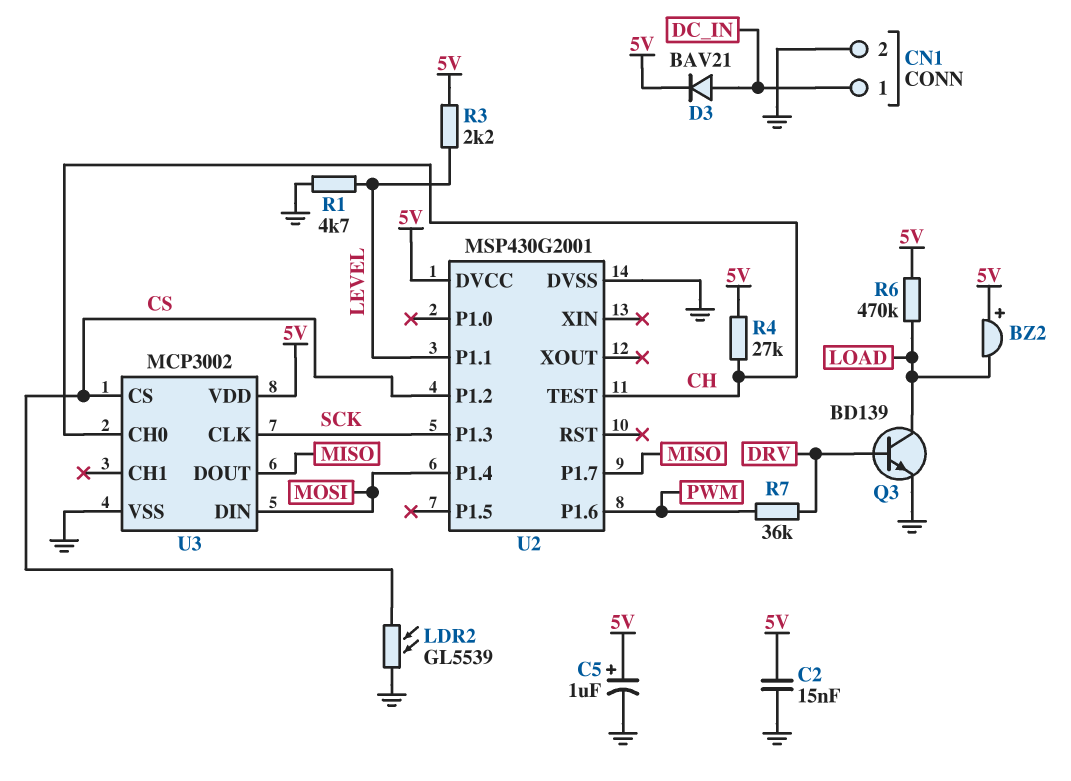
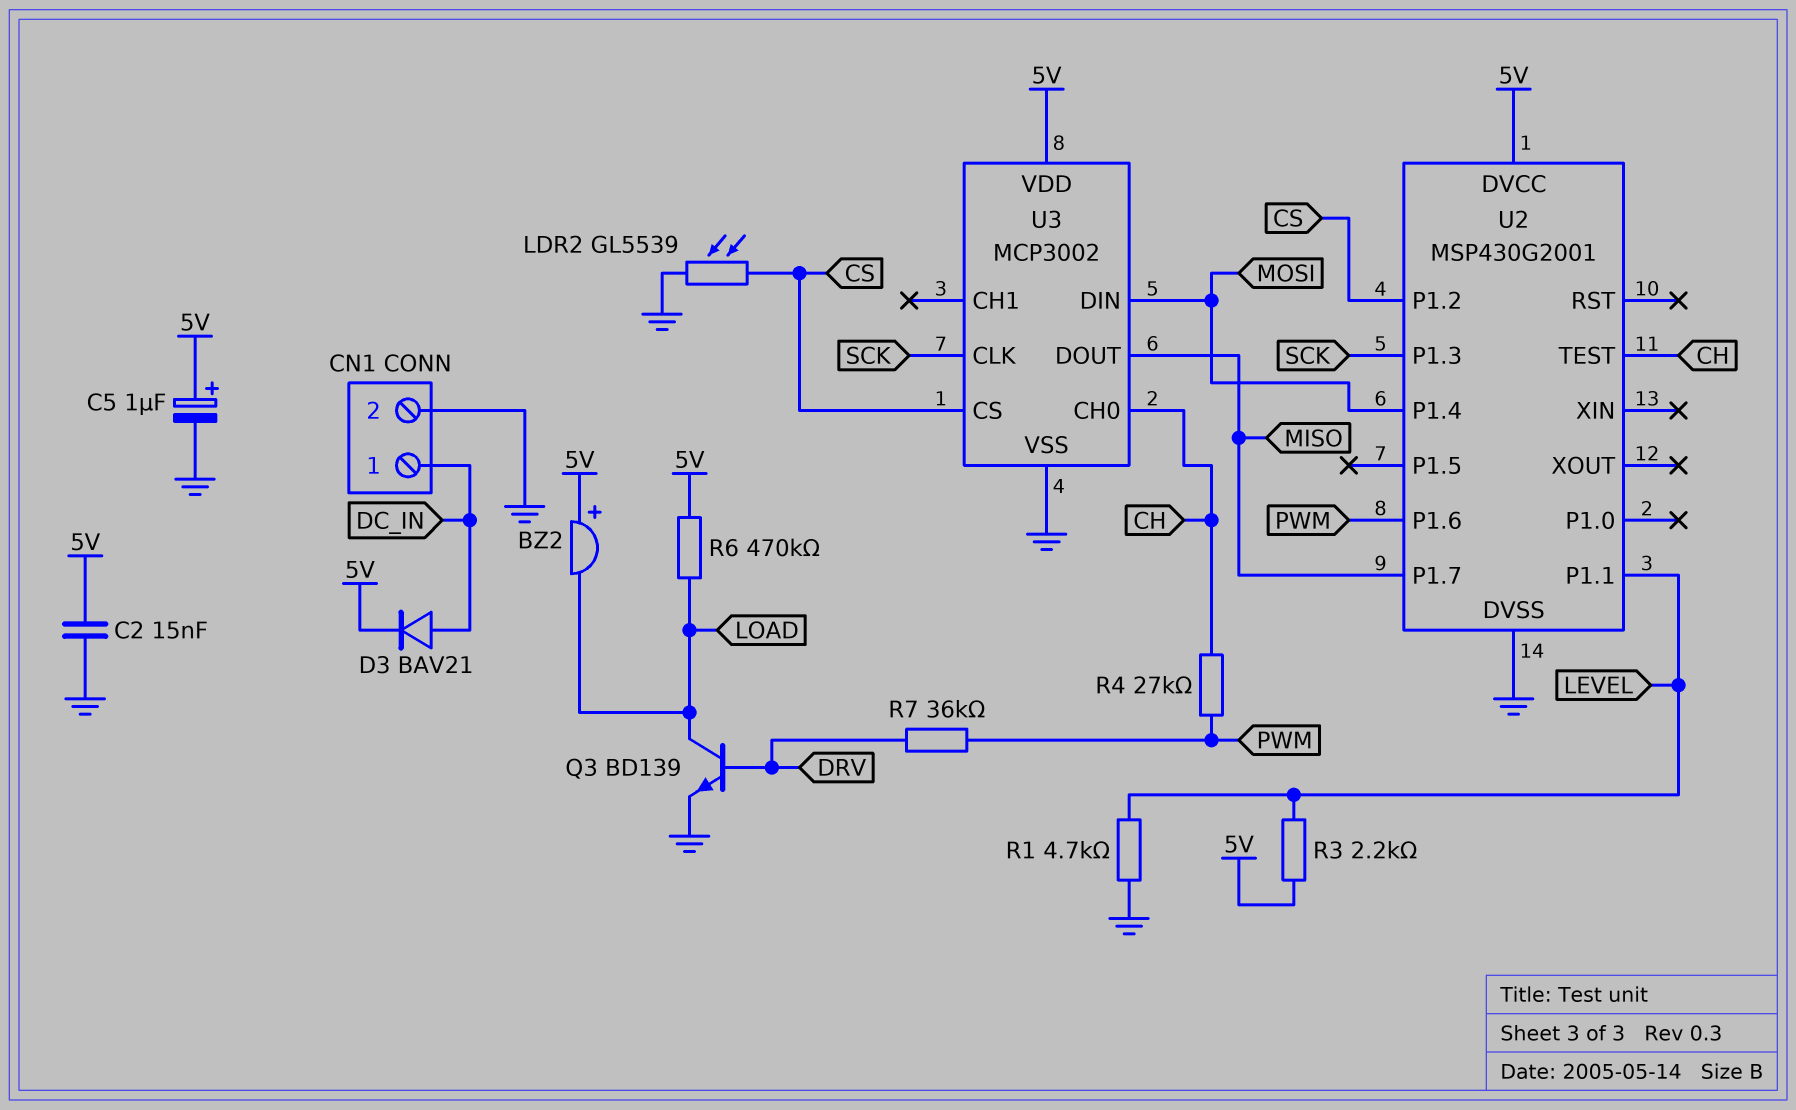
R4: 27k (5V, CH) -> 27k (CH, PWM)

